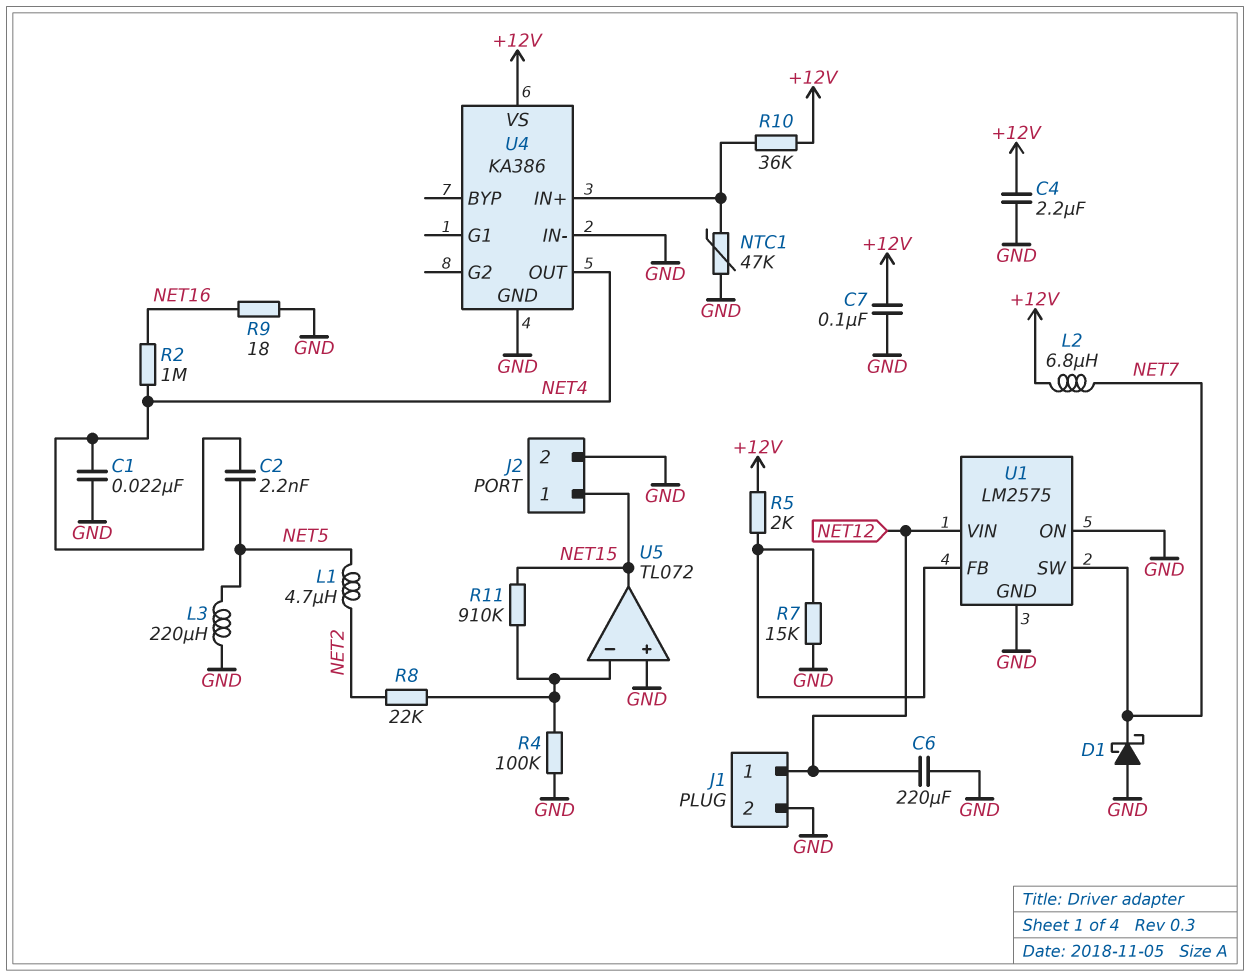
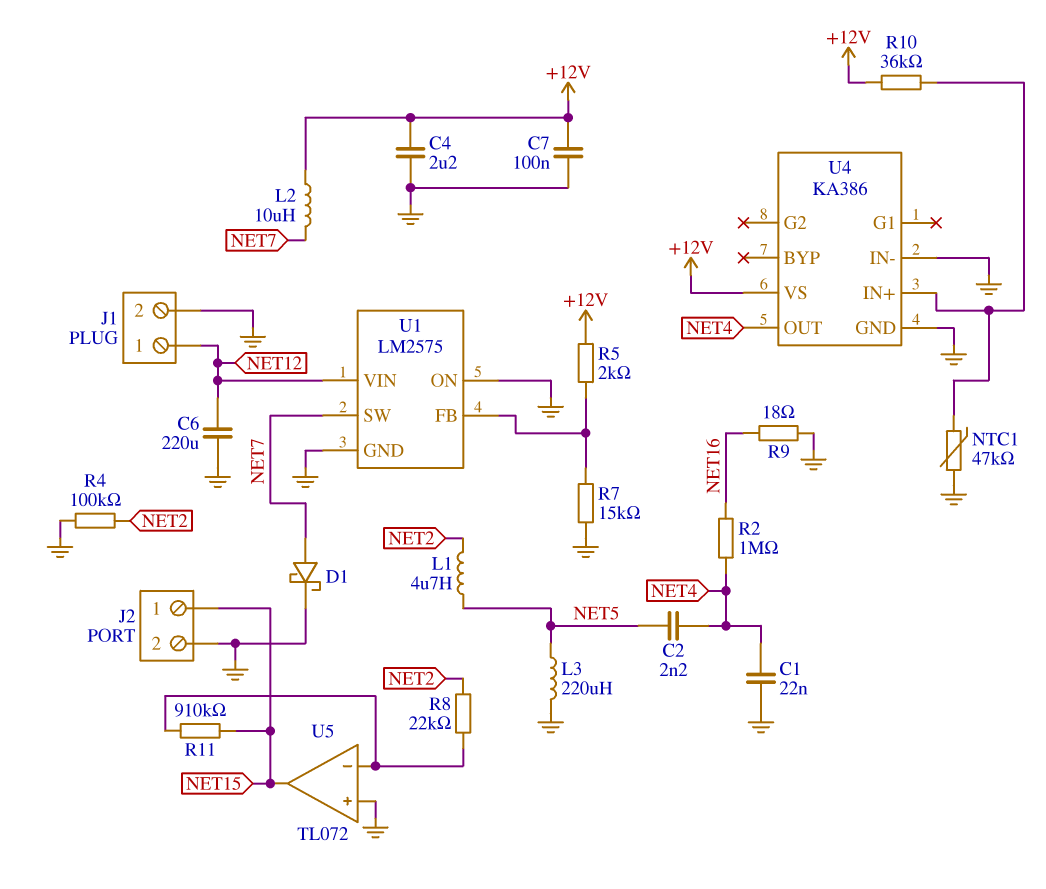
D1: schottky (A GND, K NET7) -> schottky (A NET7, K GND)
L2: 6.8uH (+12V, NET7) -> 10uH (+12V, NET7)
R4: 100k (GND, U5/in-) -> 100k (GND, NET2)

